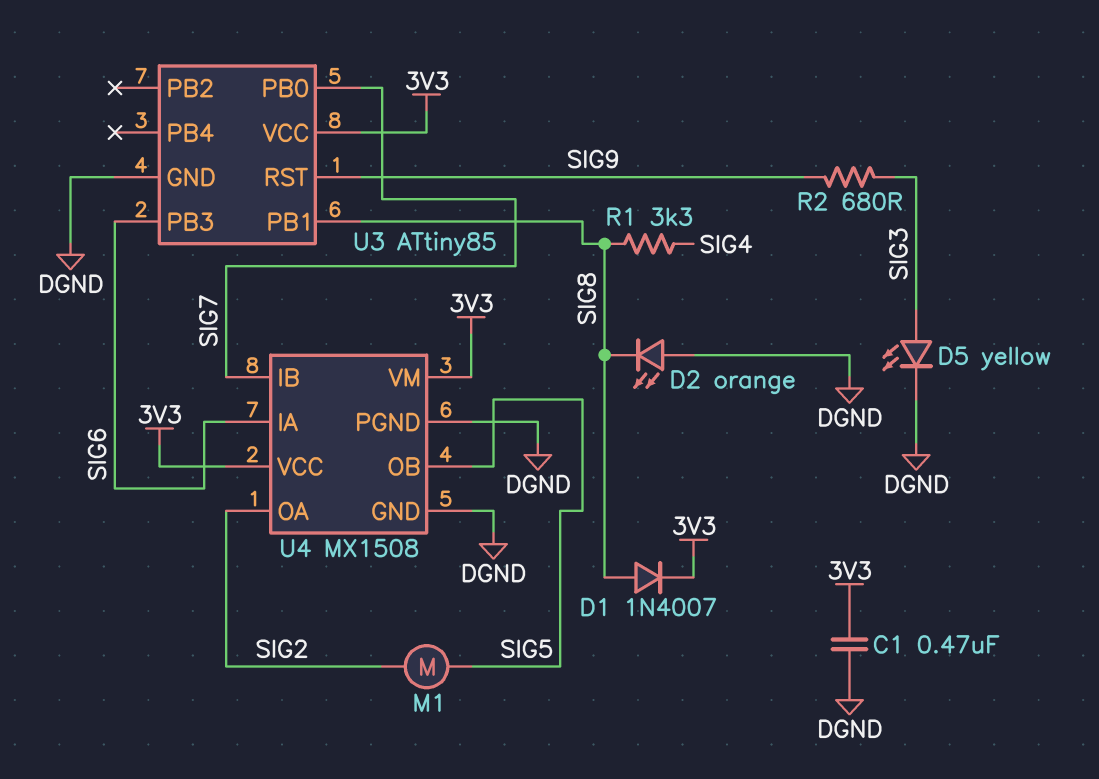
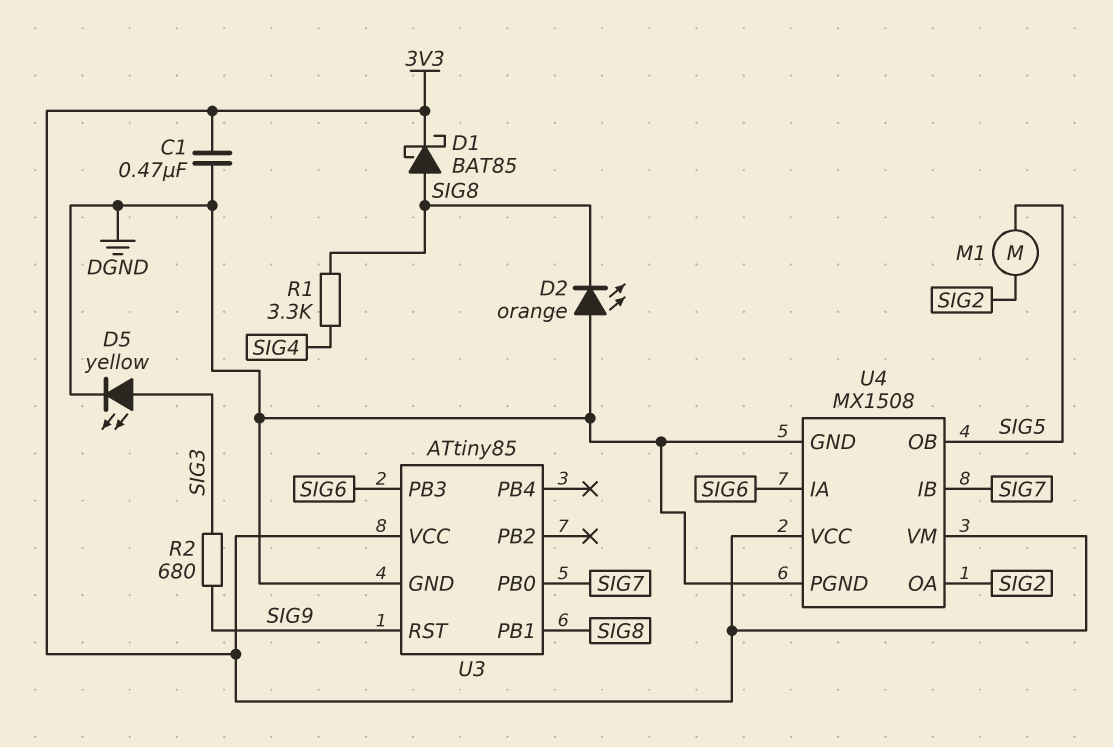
D1: diode 1N4007 (A SIG8, K 3V3) -> schottky BAT85 (A SIG8, K 3V3)

